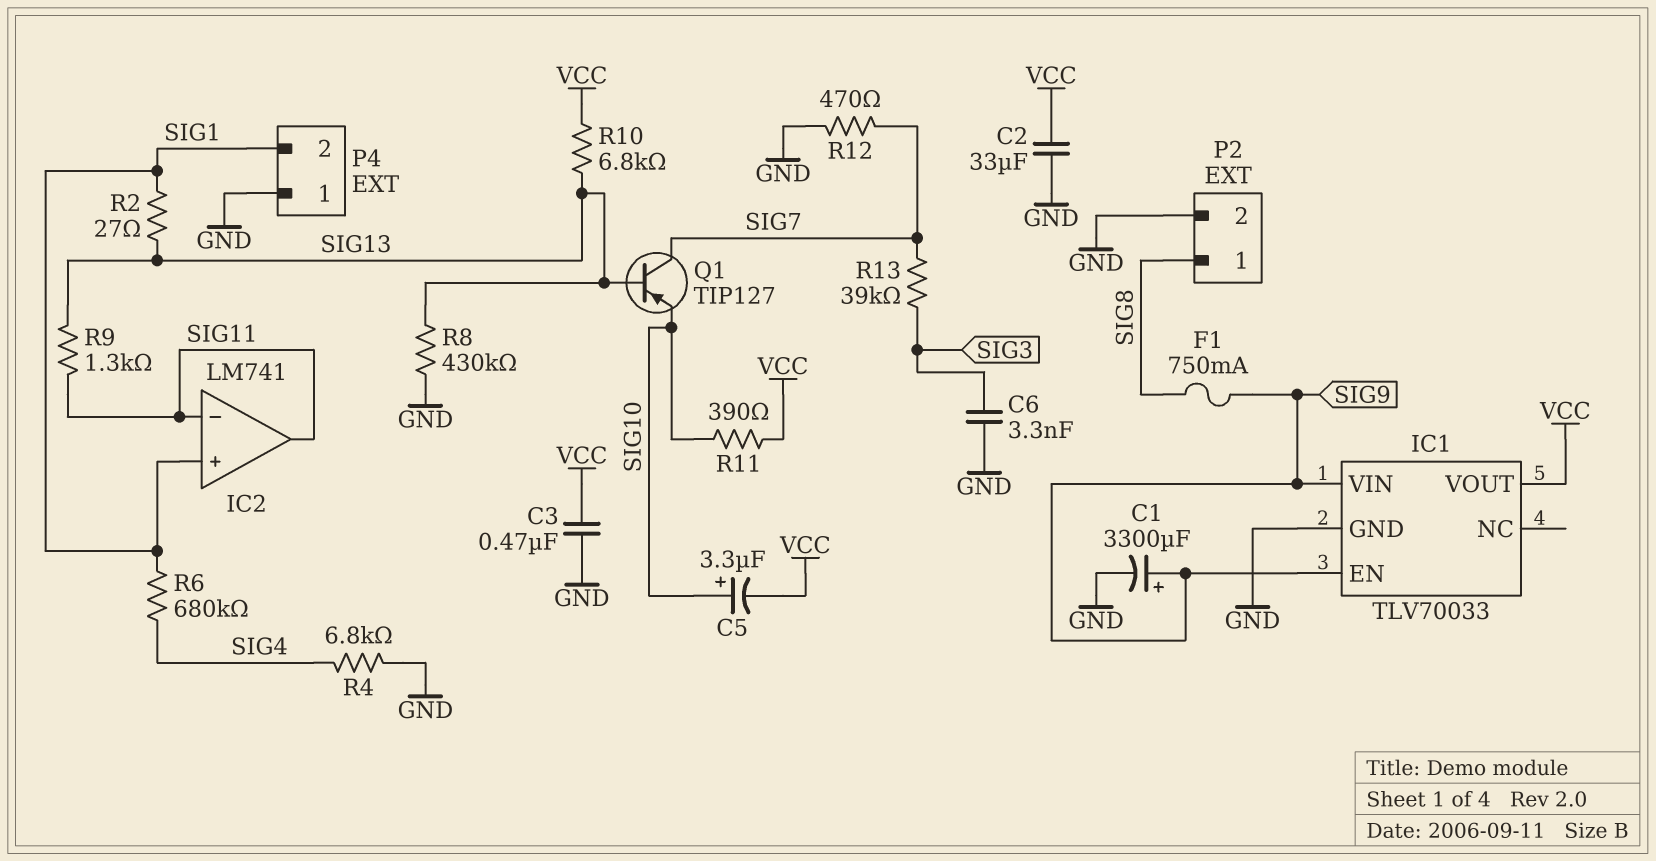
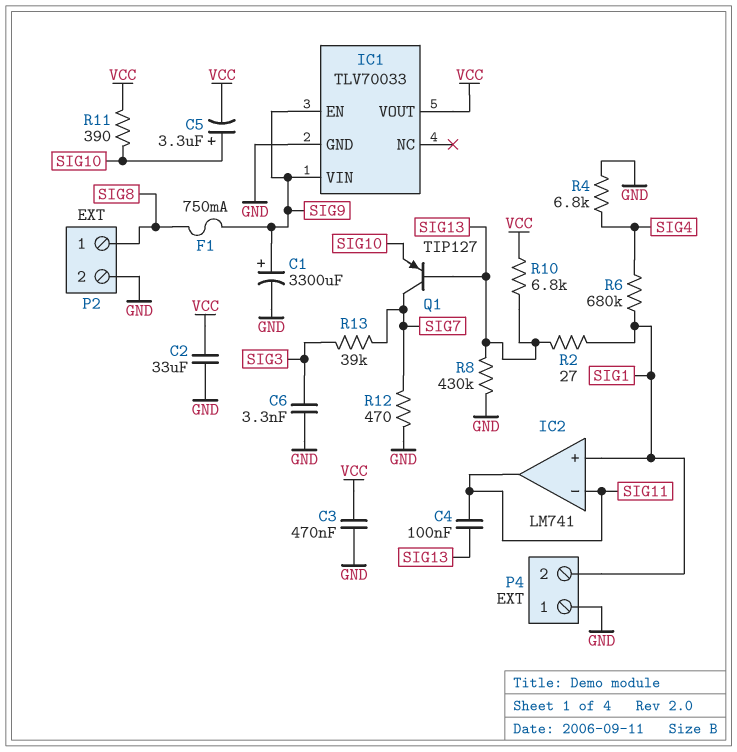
C4: none -> 100nF (SIG11, SIG13)
R9: 1.3k (SIG11, SIG13) -> none

